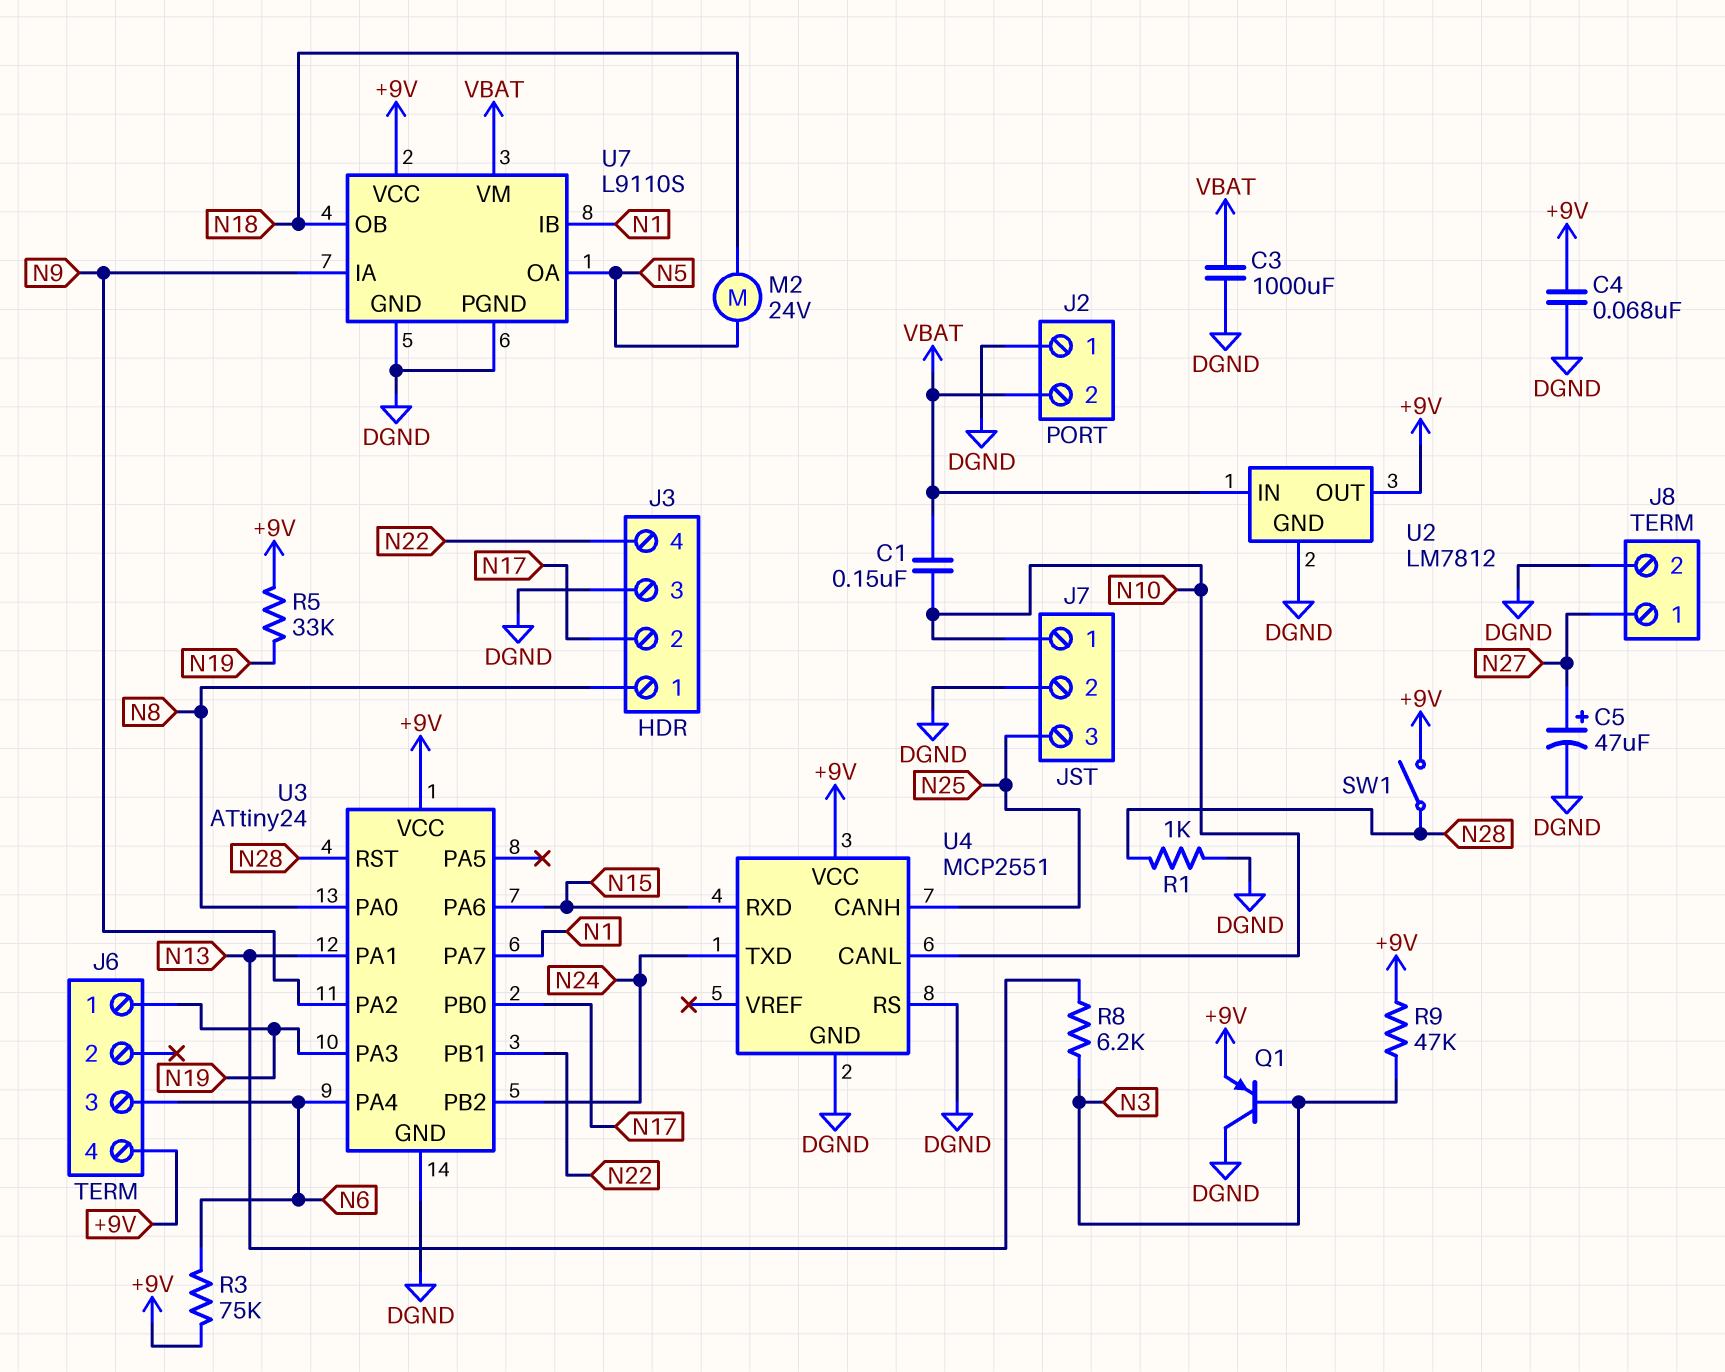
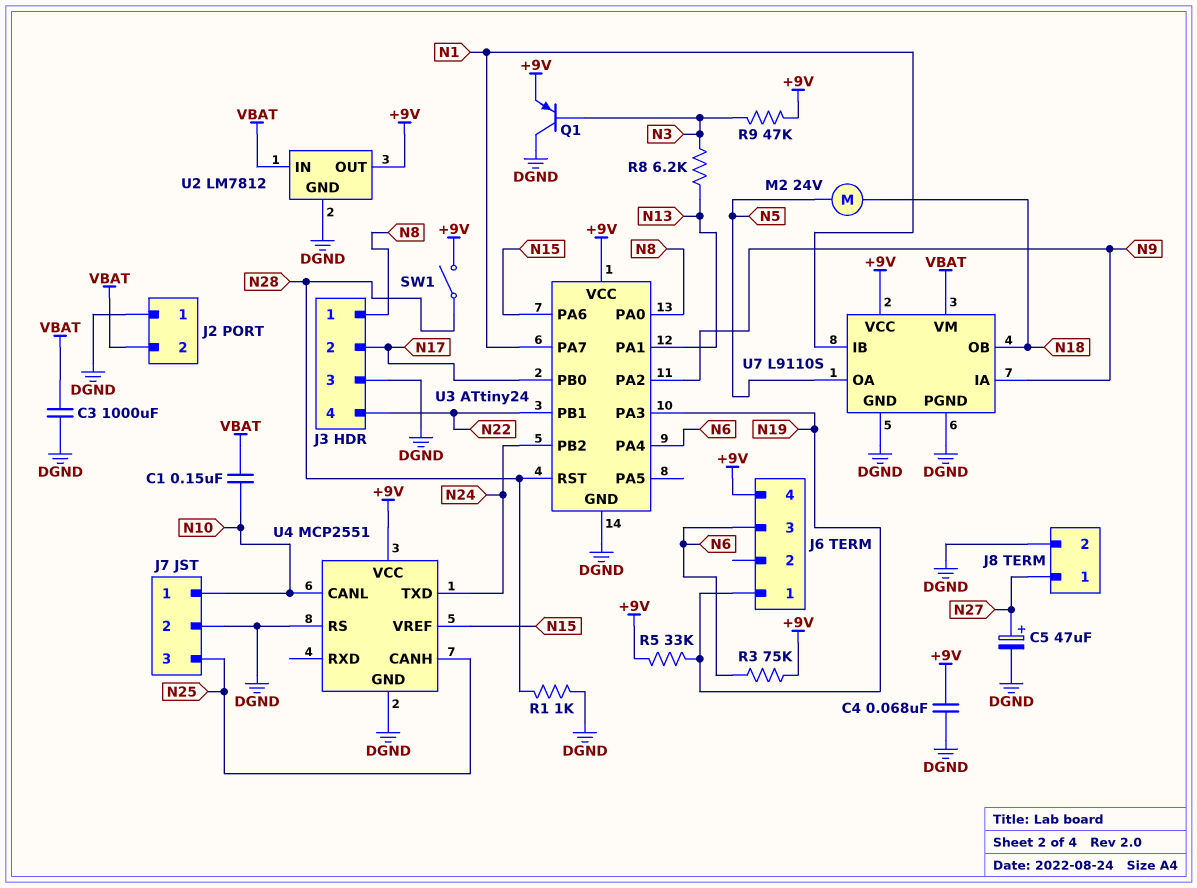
U4 pin RXD: N15 -> none
U4 pin VREF: none -> N15

